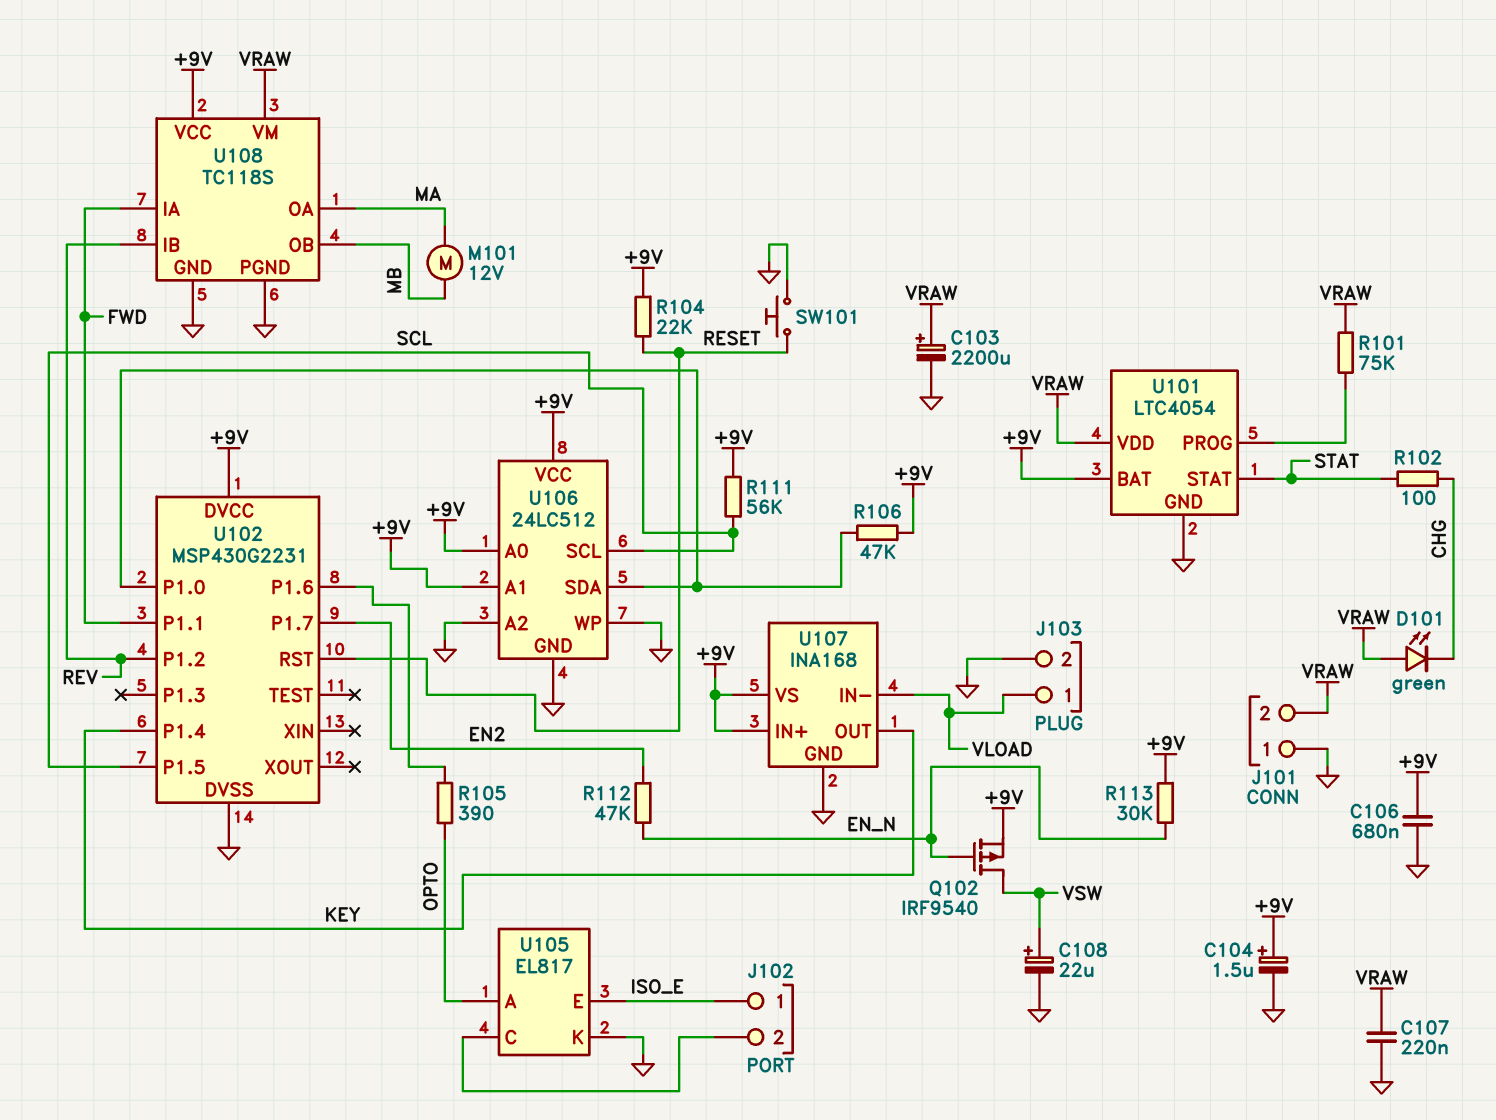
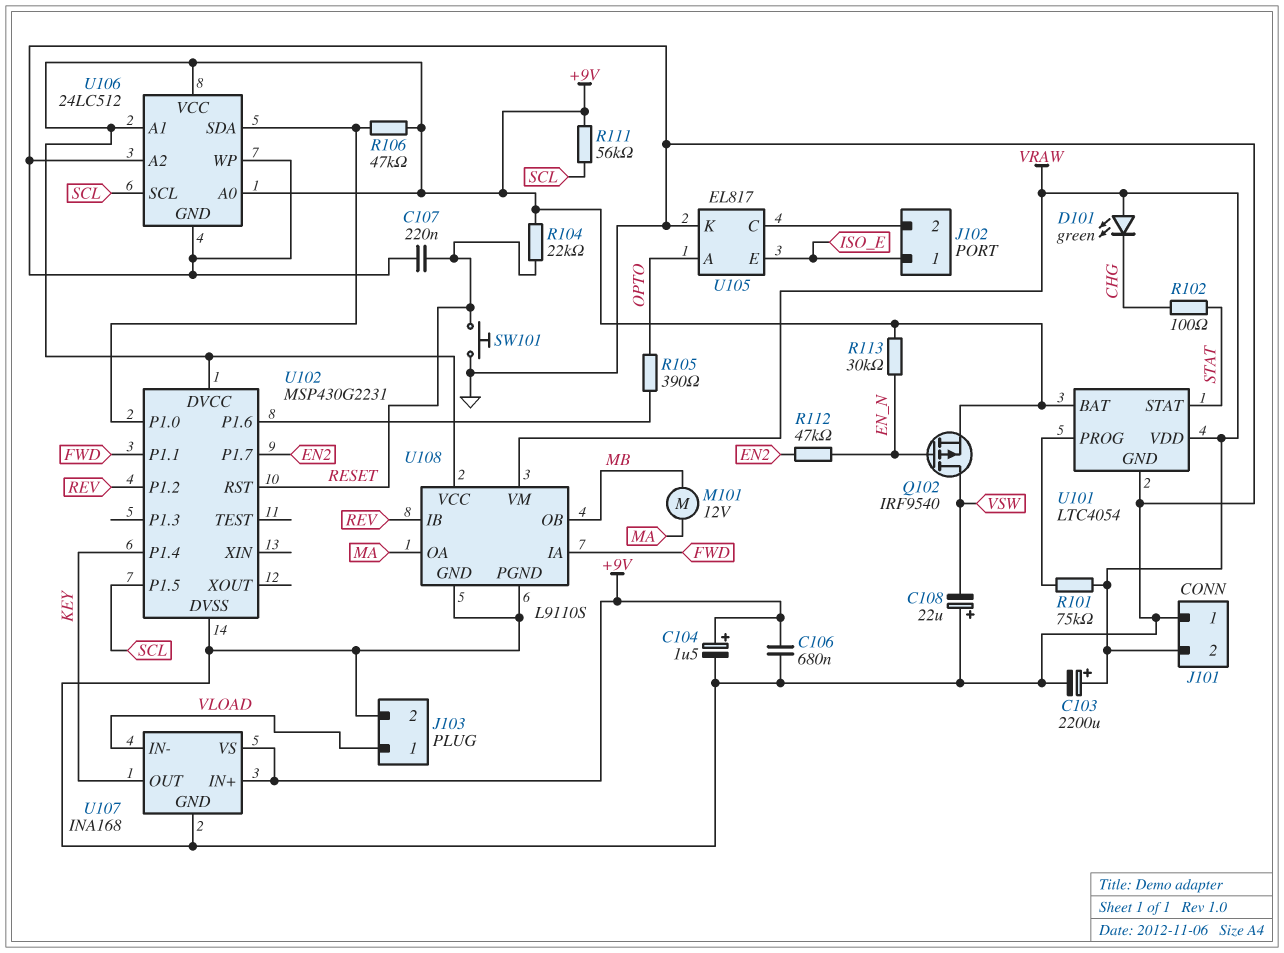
C107: 220nF (GND, VRAW) -> 220nF (GND, RESET)
C108: 22uF (plus VSW, minus GND) -> 22uF (plus GND, minus VSW)
U108: TC118S -> L9110S

